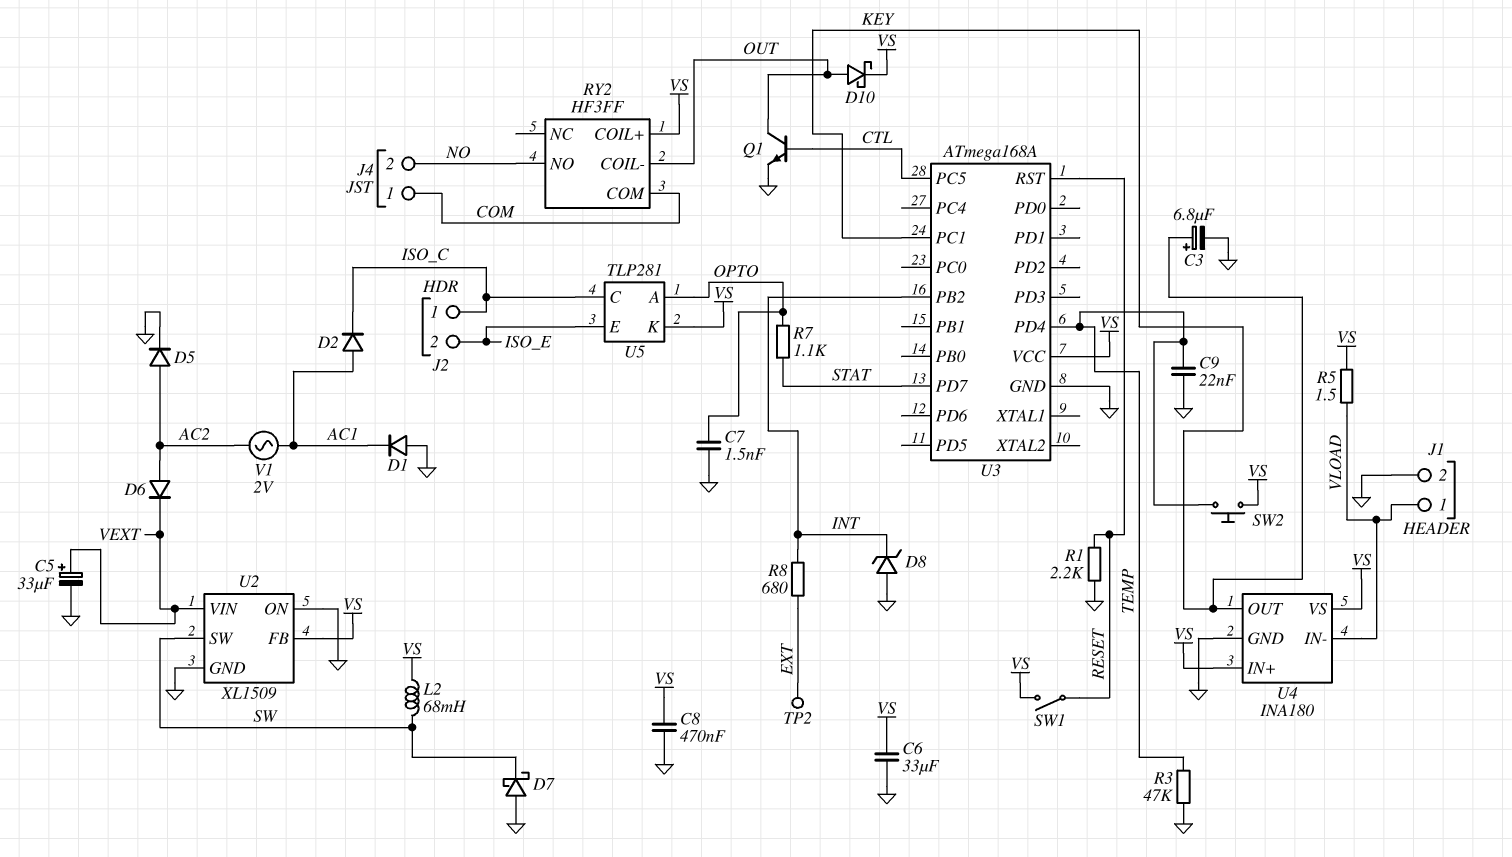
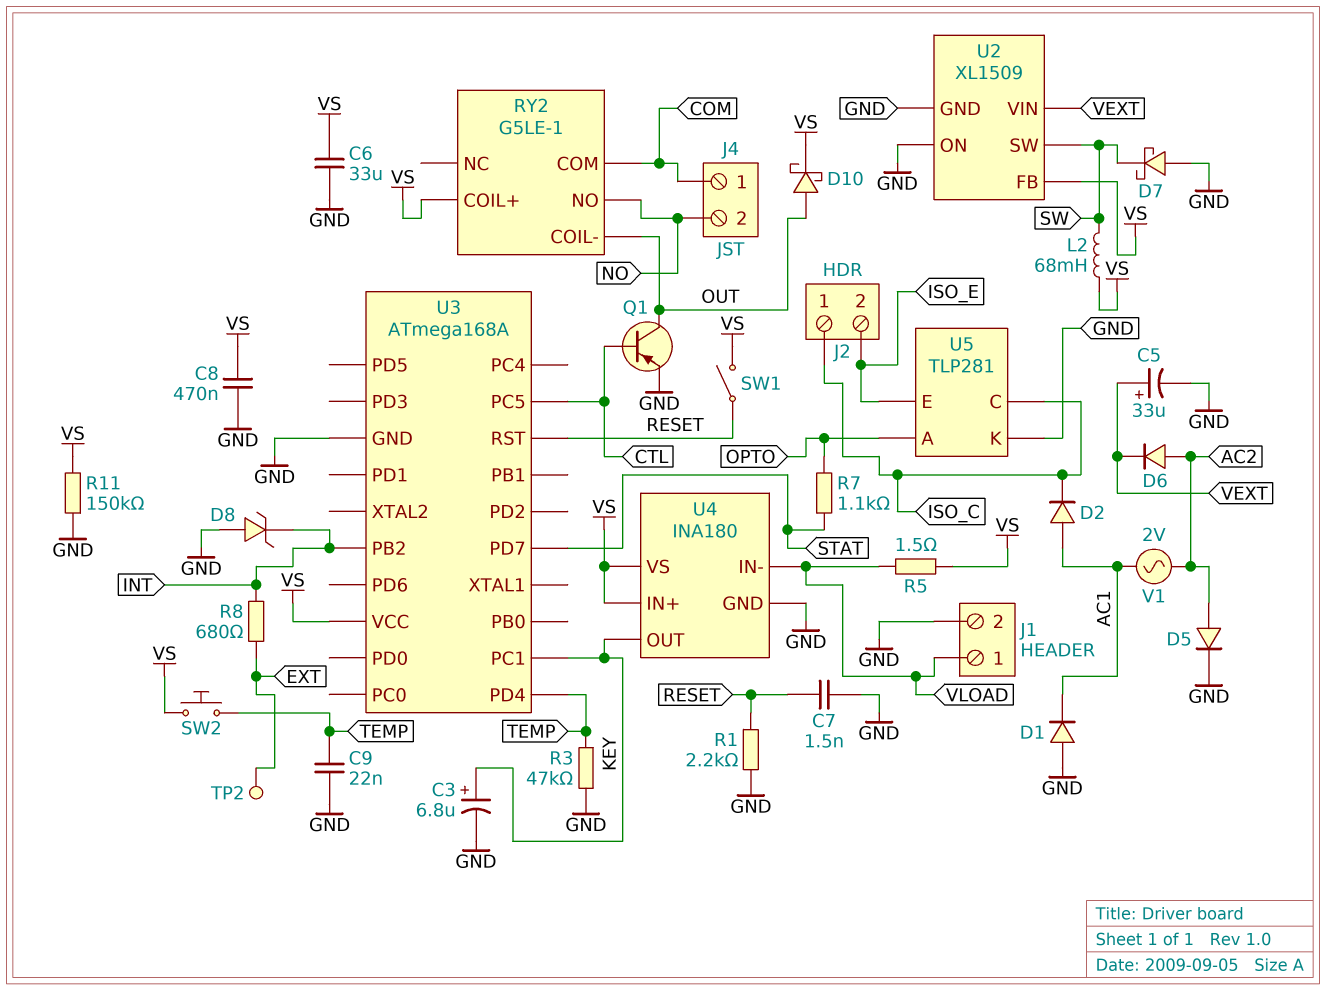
C7: 1.5nF (GND, OPTO) -> 1.5nF (GND, RESET)
Q1: NPN (B CTL, C OUT, E GND) -> PNP (B CTL, C OUT, E GND)
R11: none -> 150k (GND, VS)
RY2: HF3FF -> G5LE-1
U5 pin K: VS -> GND

